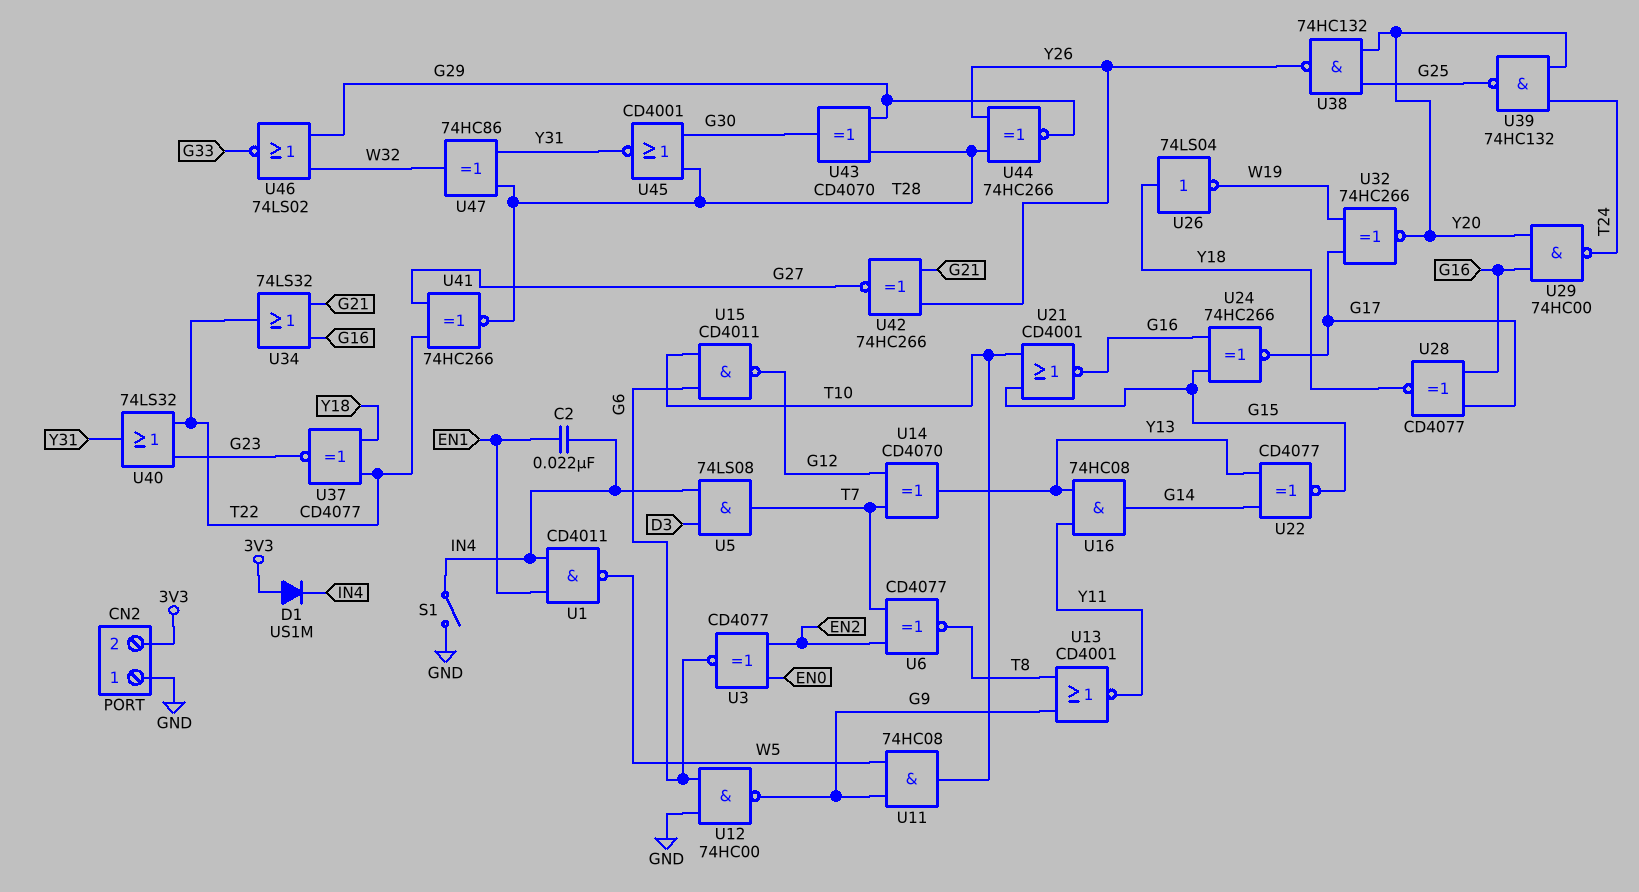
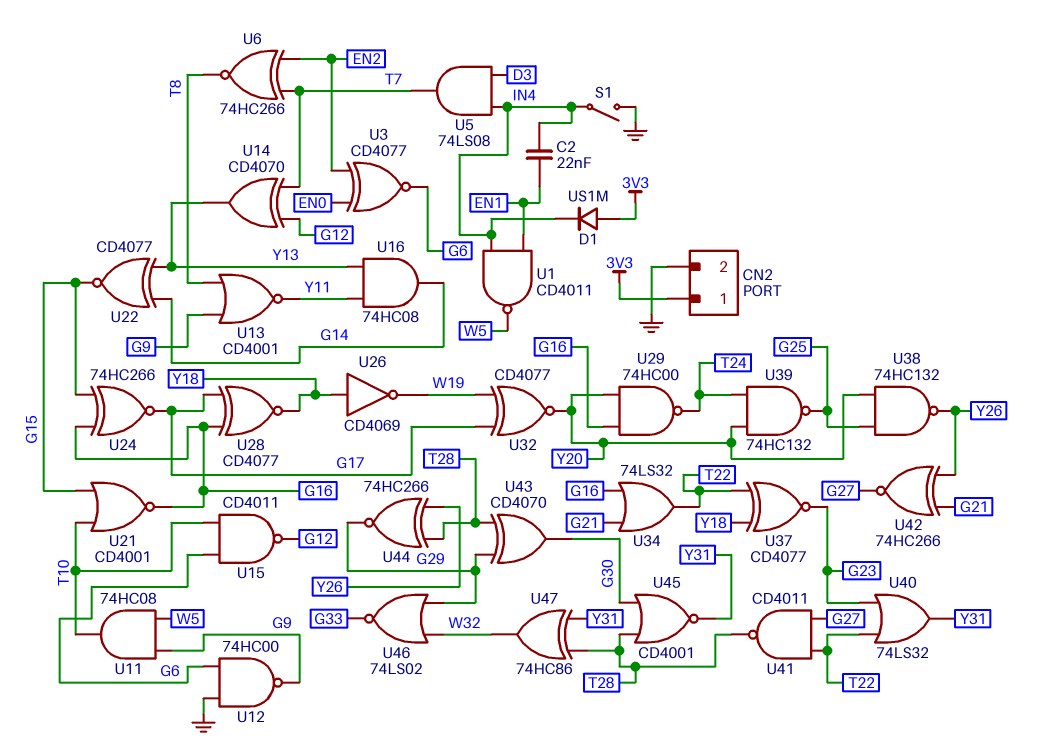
CN2 pin 1: GND -> 3V3
CN2 pin 2: 3V3 -> GND
U6: XNOR CD4077 (in EN2, in T7, out T8) -> XNOR 74HC266 (in EN2, in T7, out T8)
U26: NOT 74LS04 (in Y18, out W19) -> NOT CD4069 (in Y18, out W19)
U32: XNOR 74HC266 (in G17, in W19, out Y20) -> XNOR CD4077 (in G17, in W19, out Y20)
U41: XNOR 74HC266 (in G27, in T22, out T28) -> NAND CD4011 (in G27, in T22, out T28)

